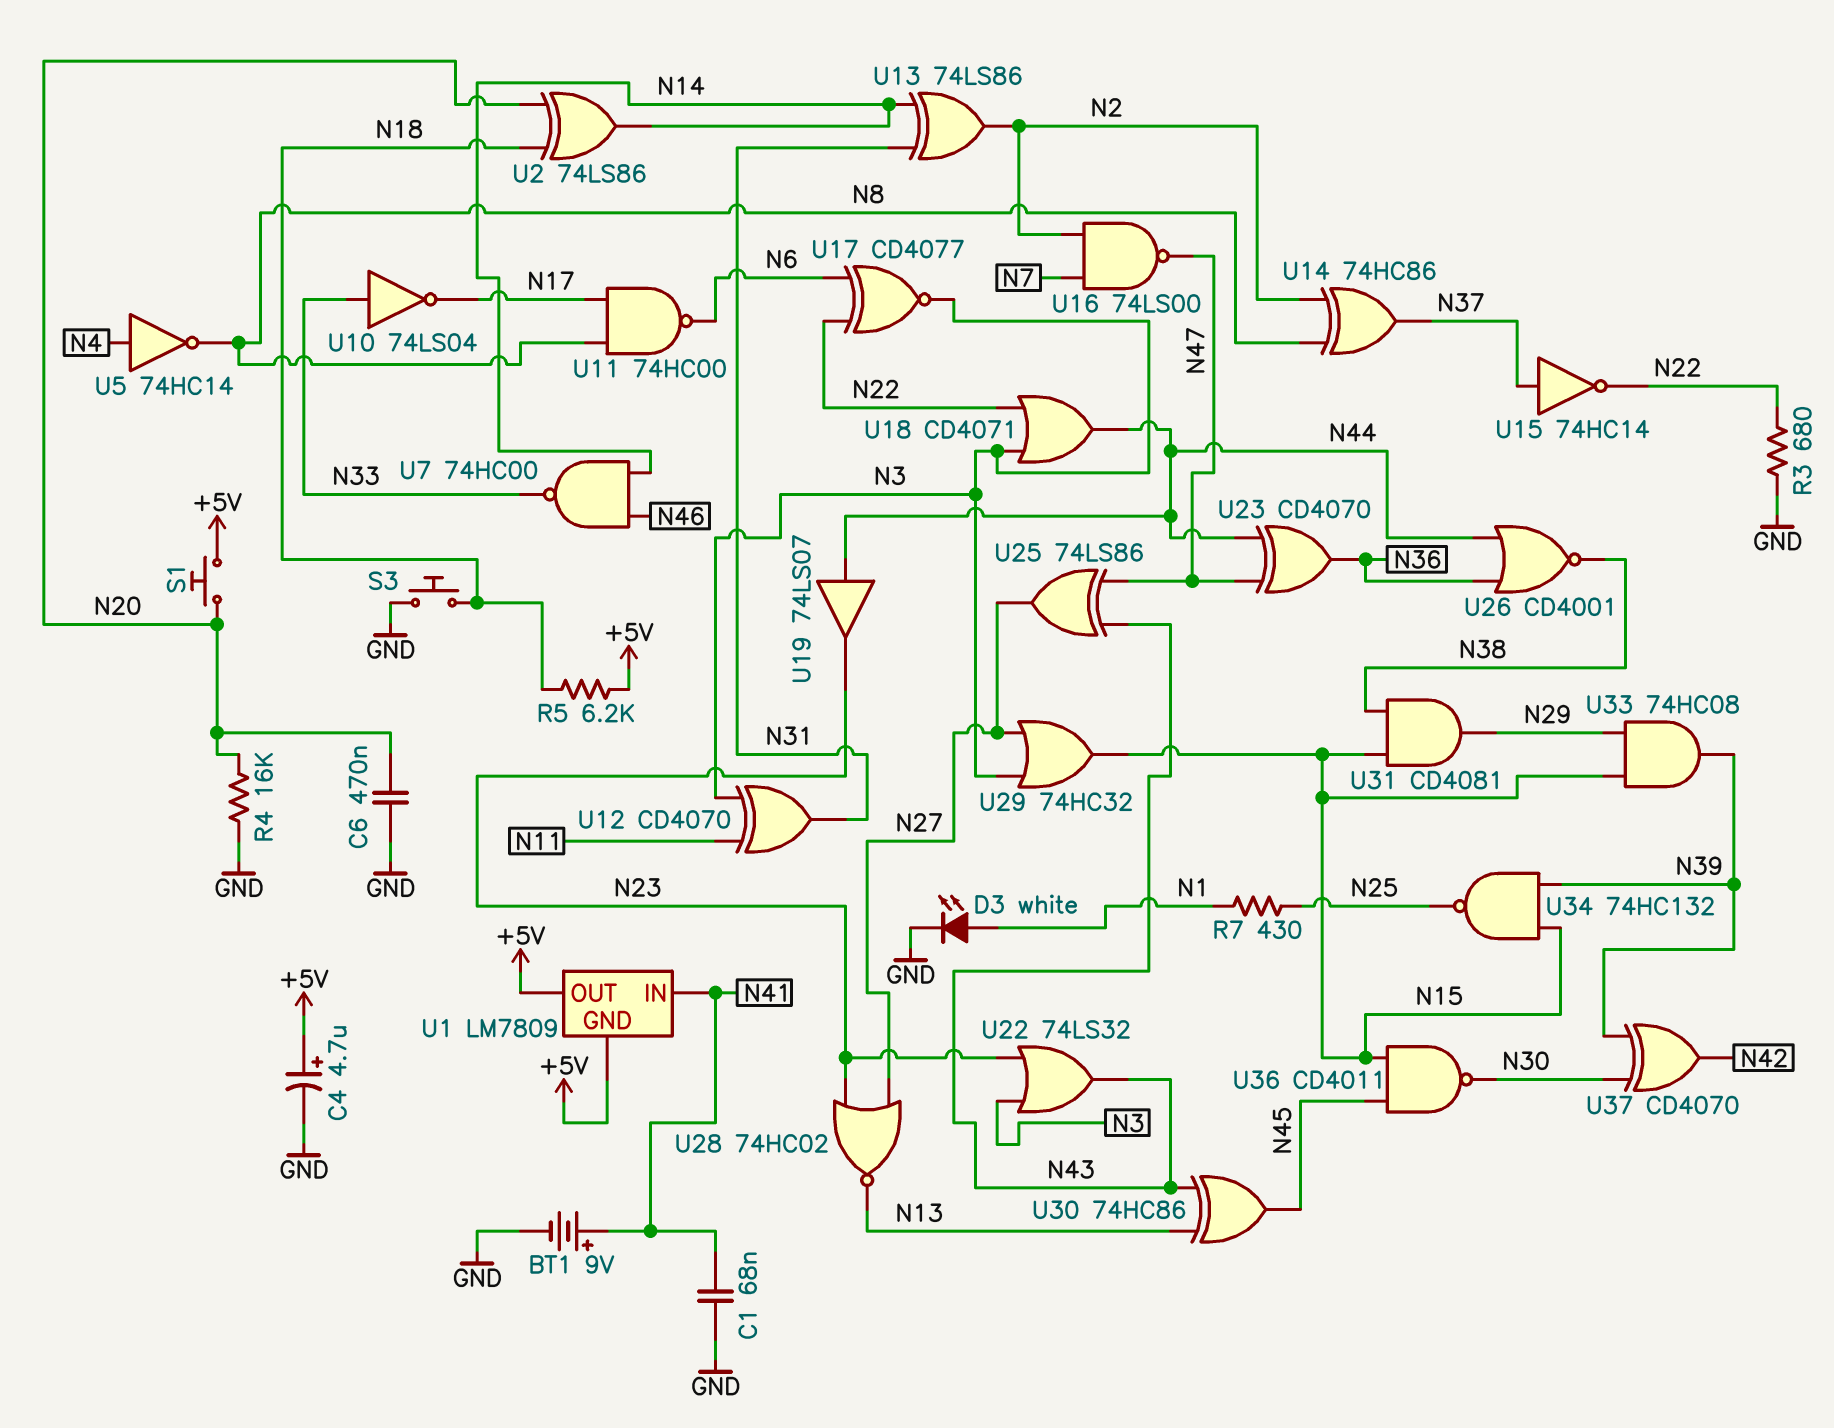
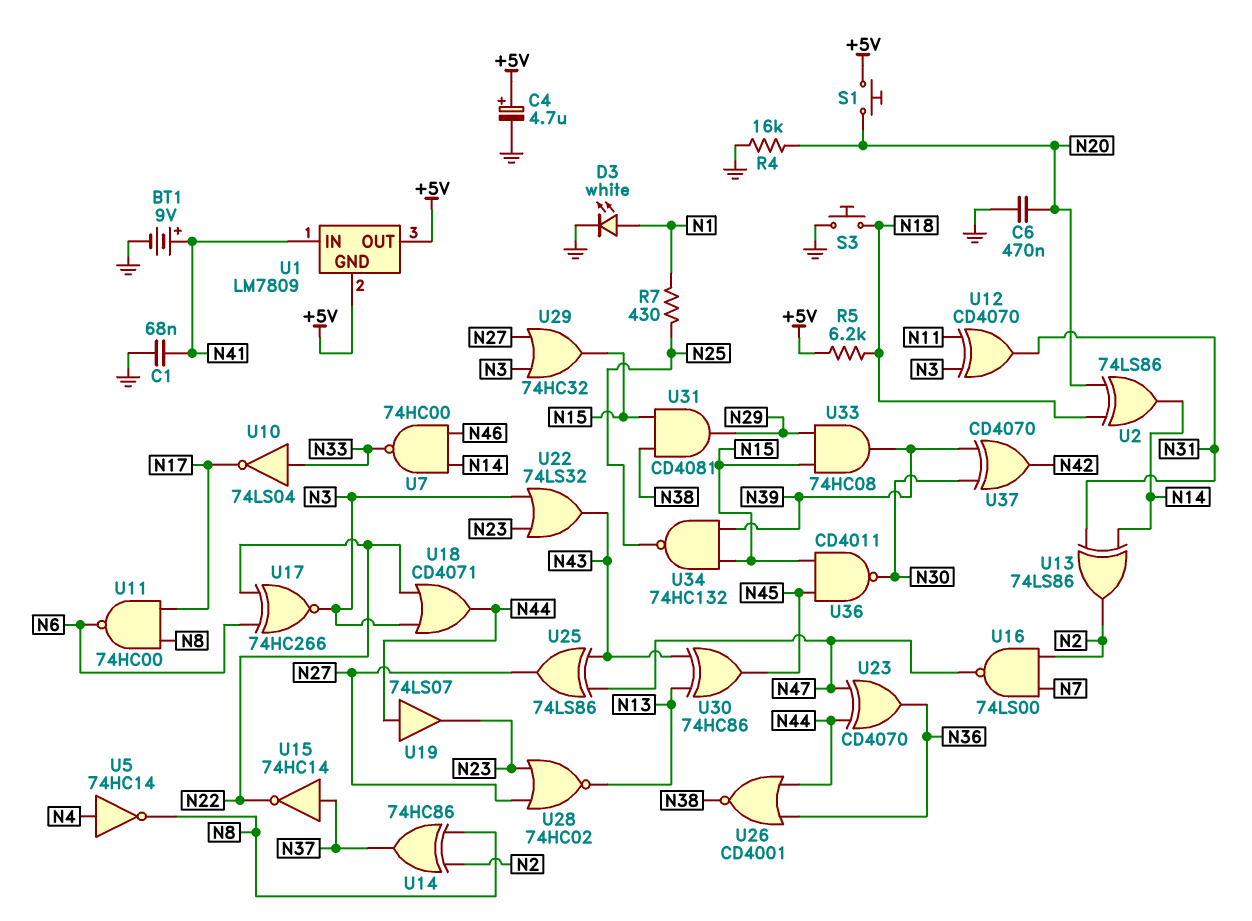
R3: 680 (GND, N22) -> none
U17: XNOR CD4077 (in N6, in N22, out N3) -> XNOR 74HC266 (in N6, in N22, out N3)

